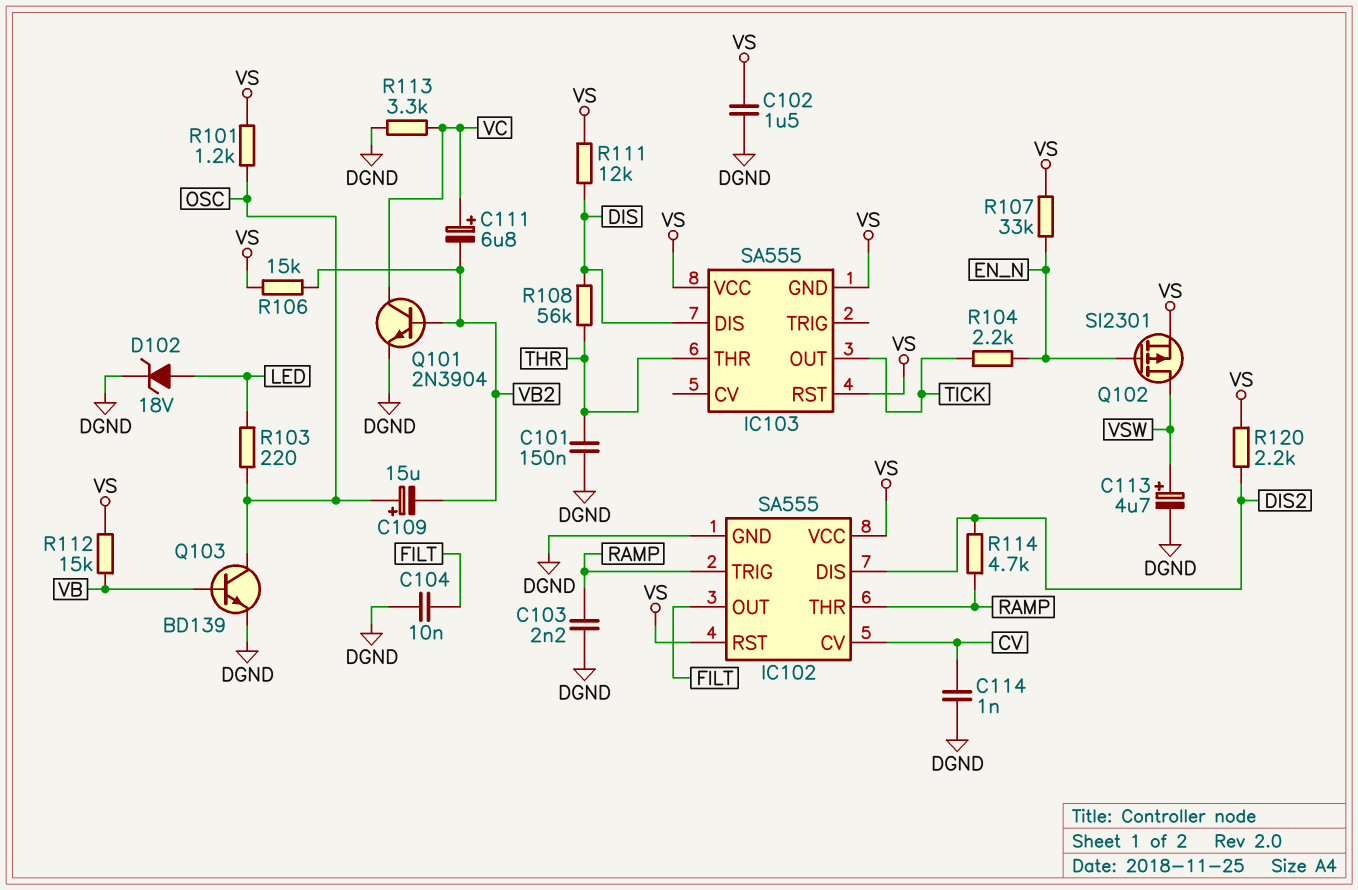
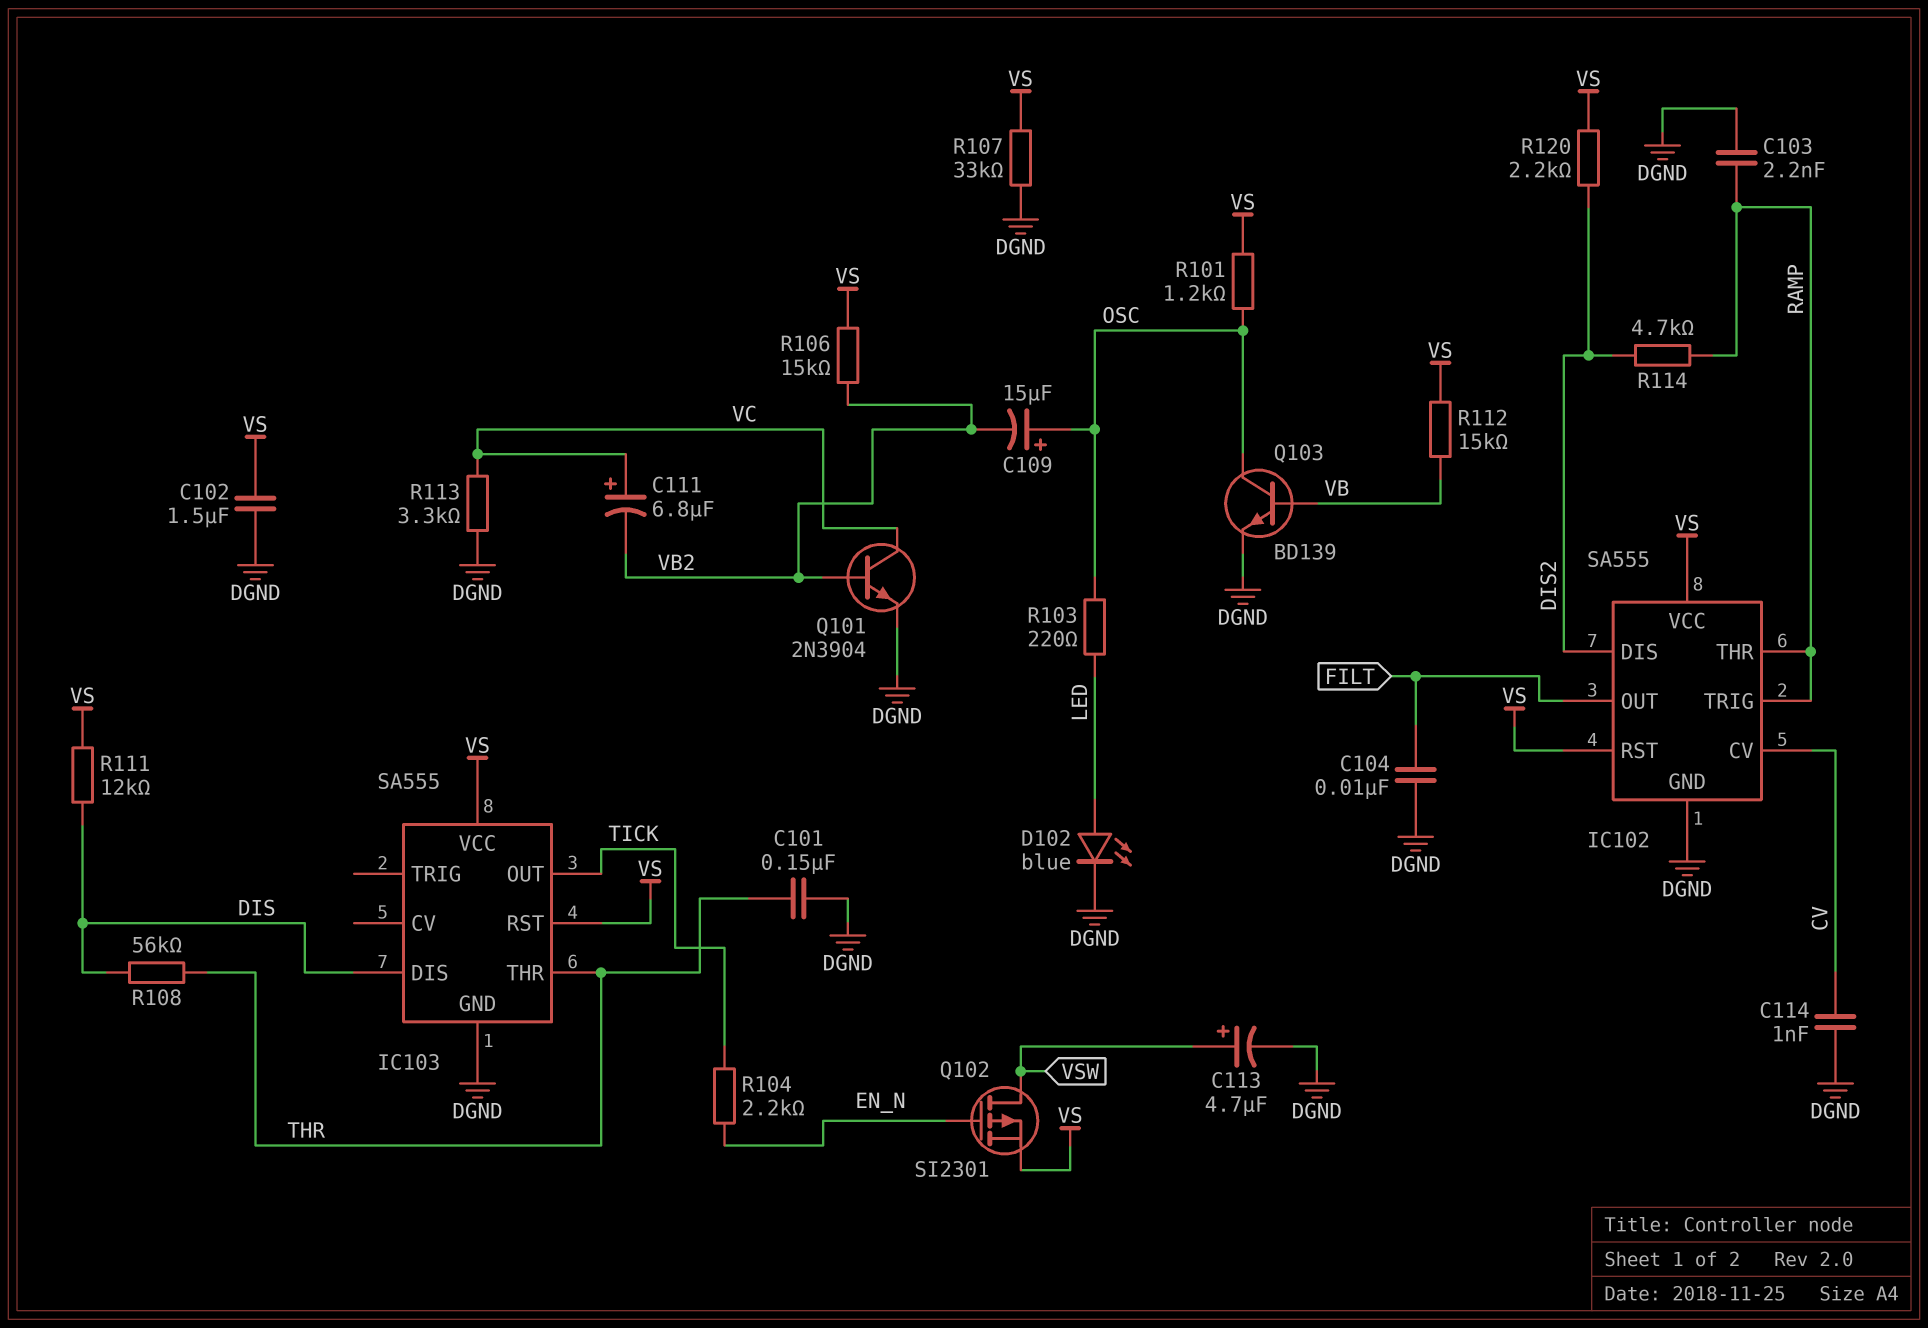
D102: zener 18V (A LED, K DGND) -> LED blue (A LED, K DGND)
IC103 pin GND: VS -> DGND
R107: 33k (EN_N, VS) -> 33k (DGND, VS)

